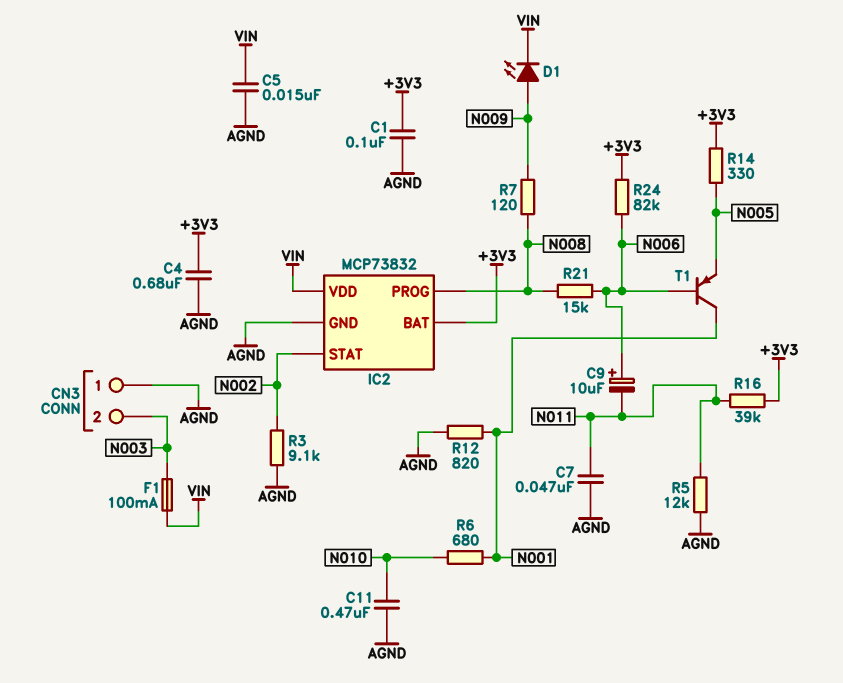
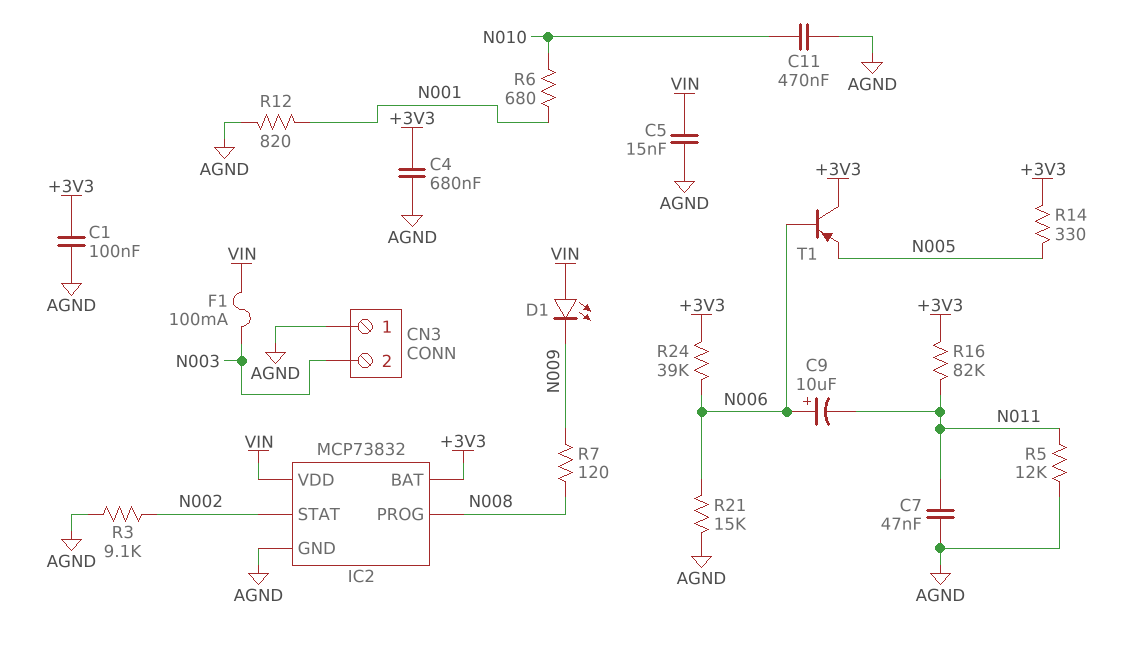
D1: LED (A N009, K VIN) -> LED (A VIN, K N009)
R16: 39k (+3V3, N011) -> 82k (+3V3, N011)
R21: 15k (N006, N008) -> 15k (AGND, N006)
R24: 82k (+3V3, N006) -> 39k (+3V3, N006)
T1: PNP (B N006, C N001, E N005) -> PNP (B N006, C +3V3, E N005)

